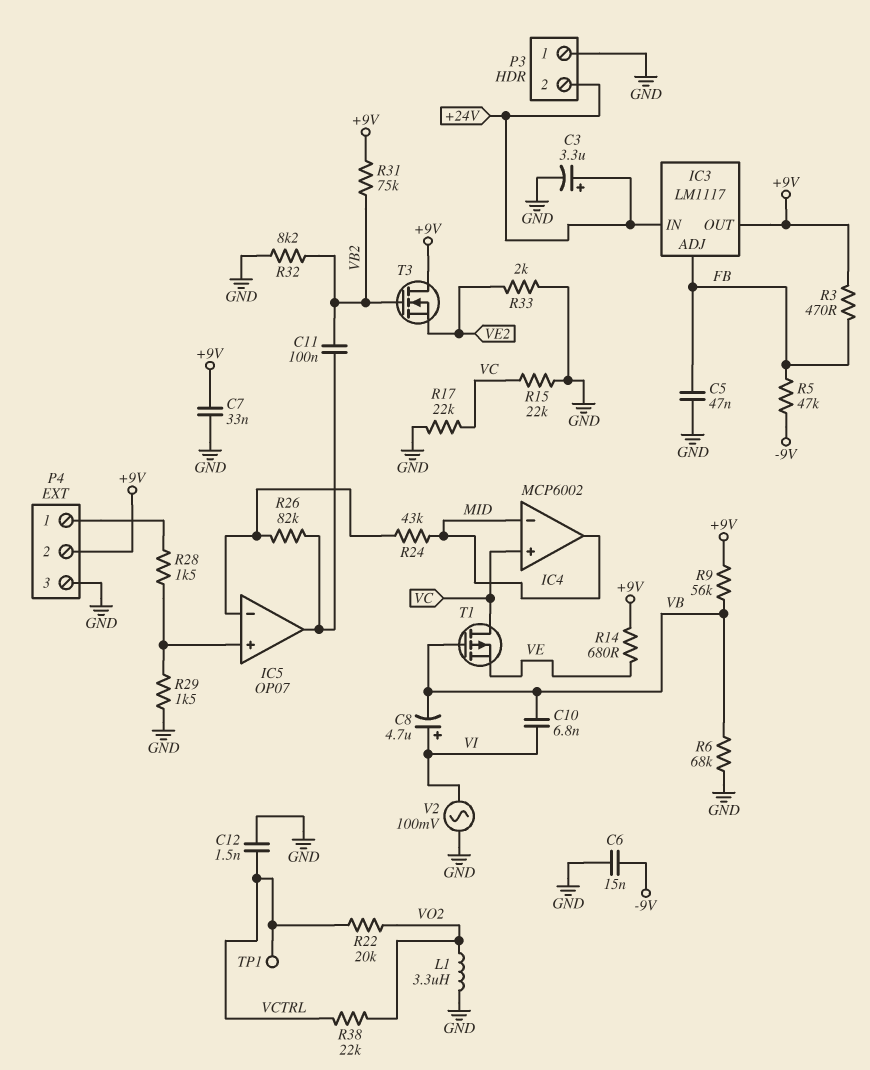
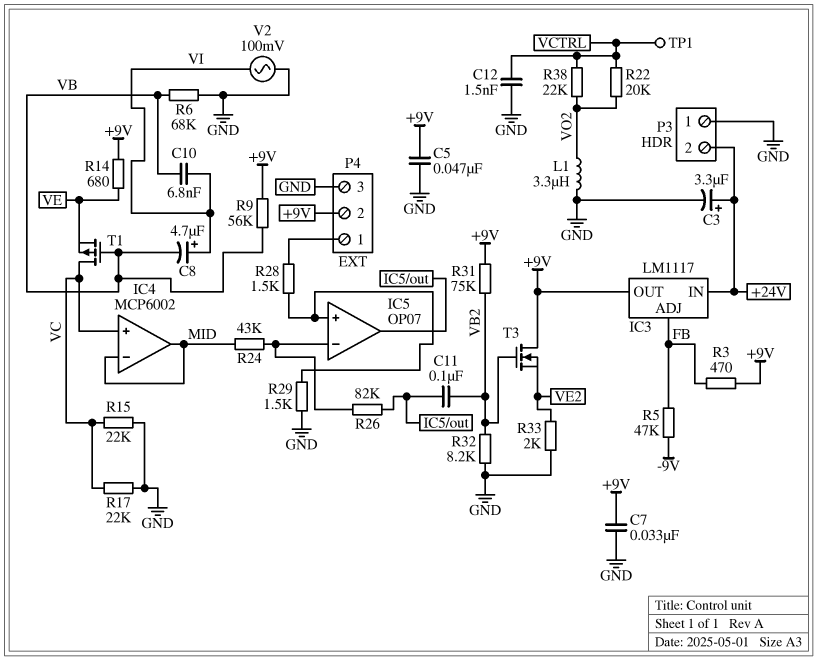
C5: 47nF (FB, GND) -> 47nF (+9V, GND)
C6: 15nF (-9V, GND) -> none

